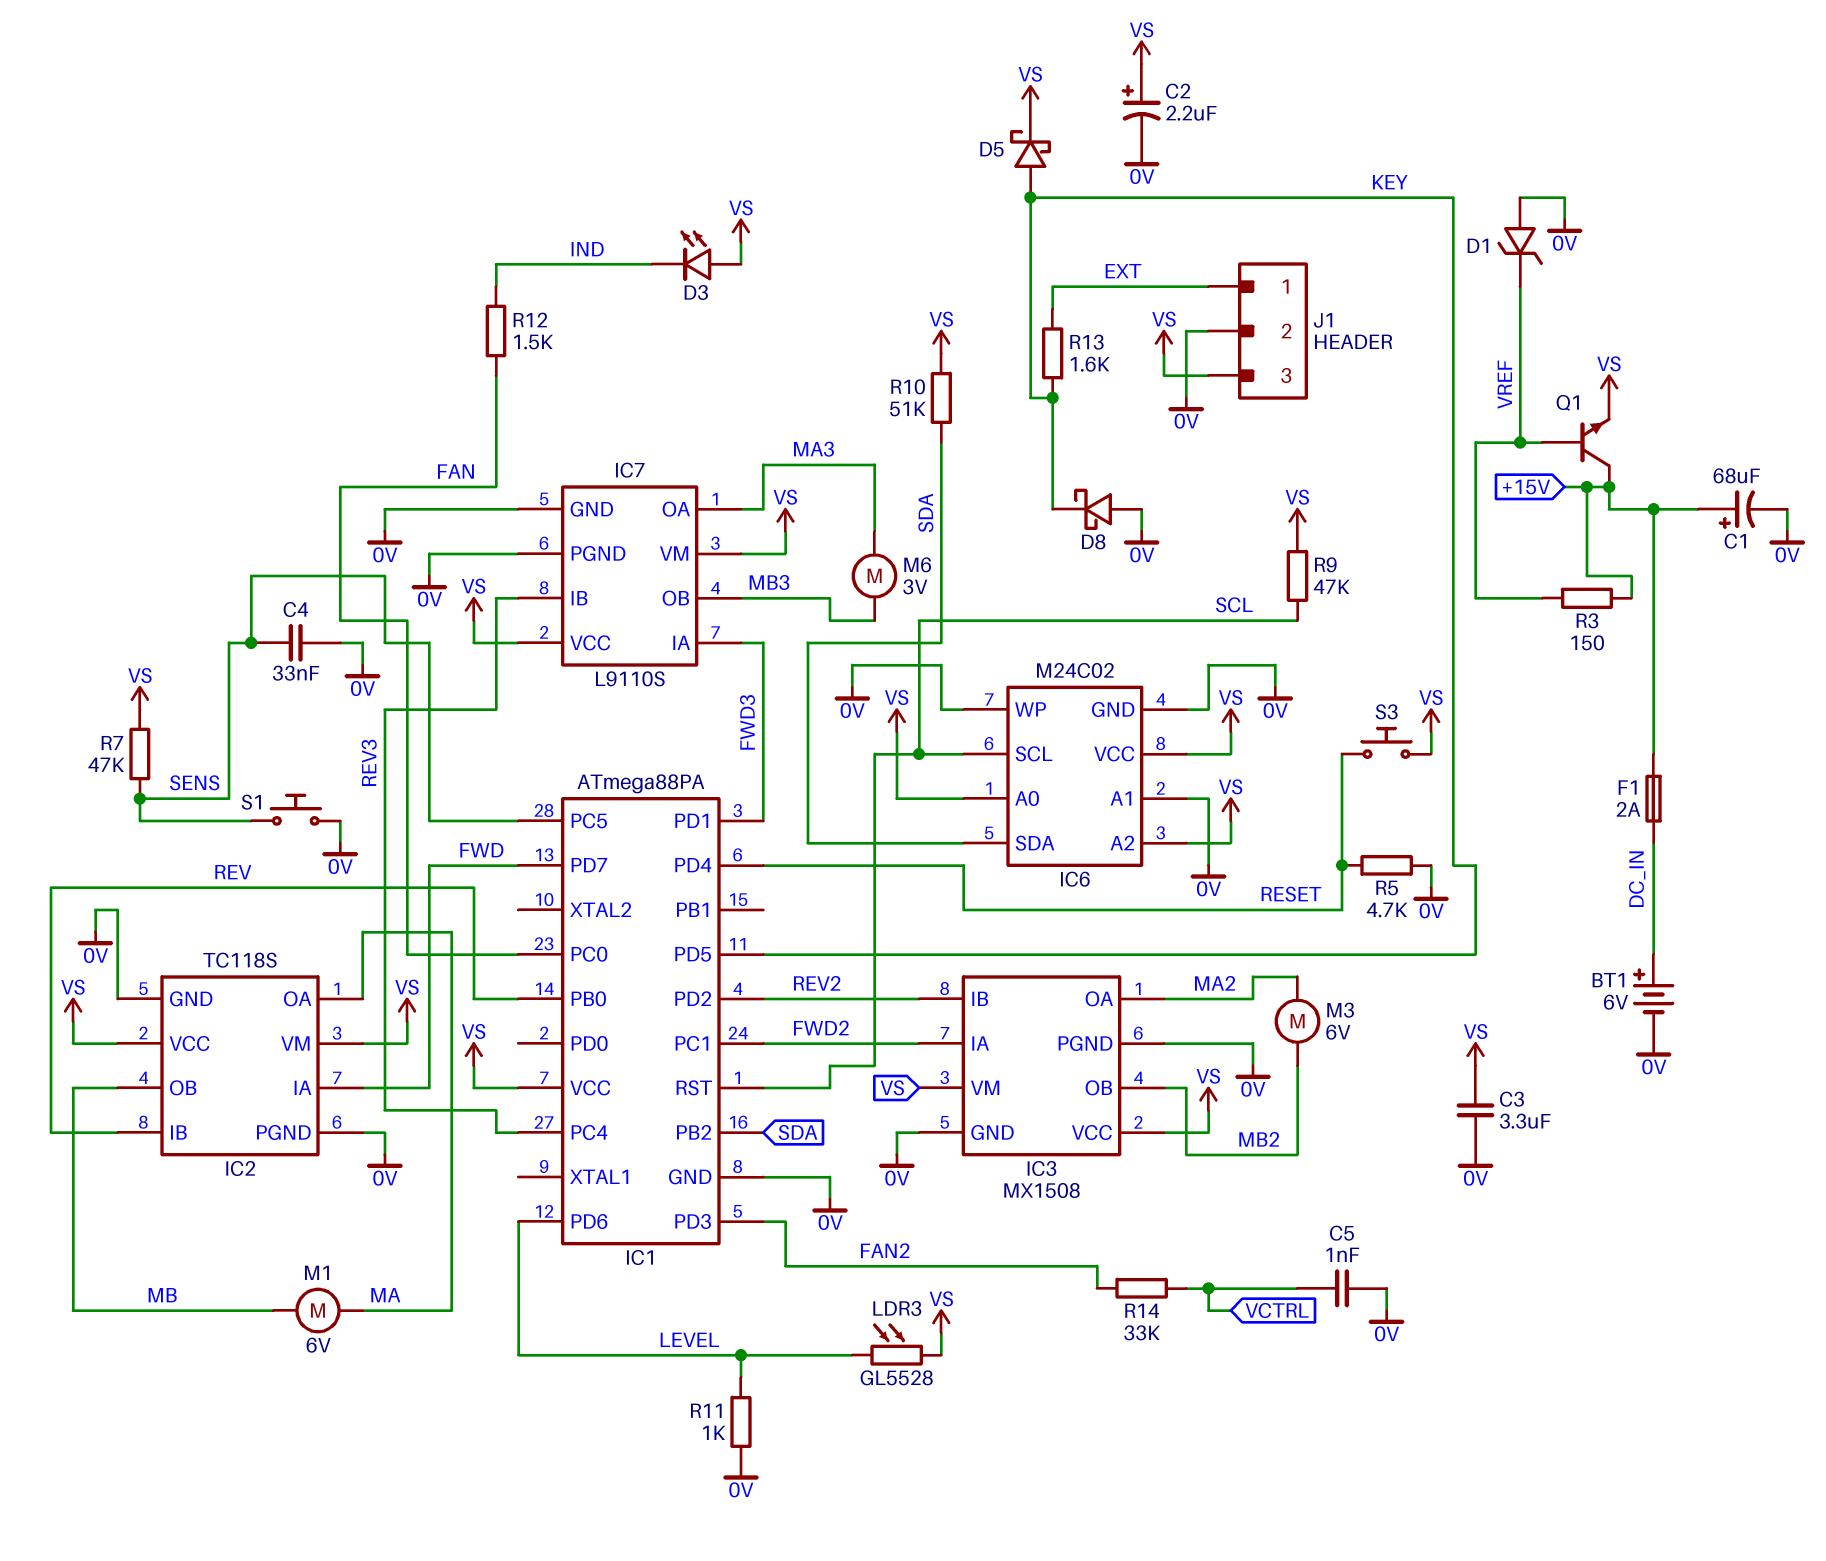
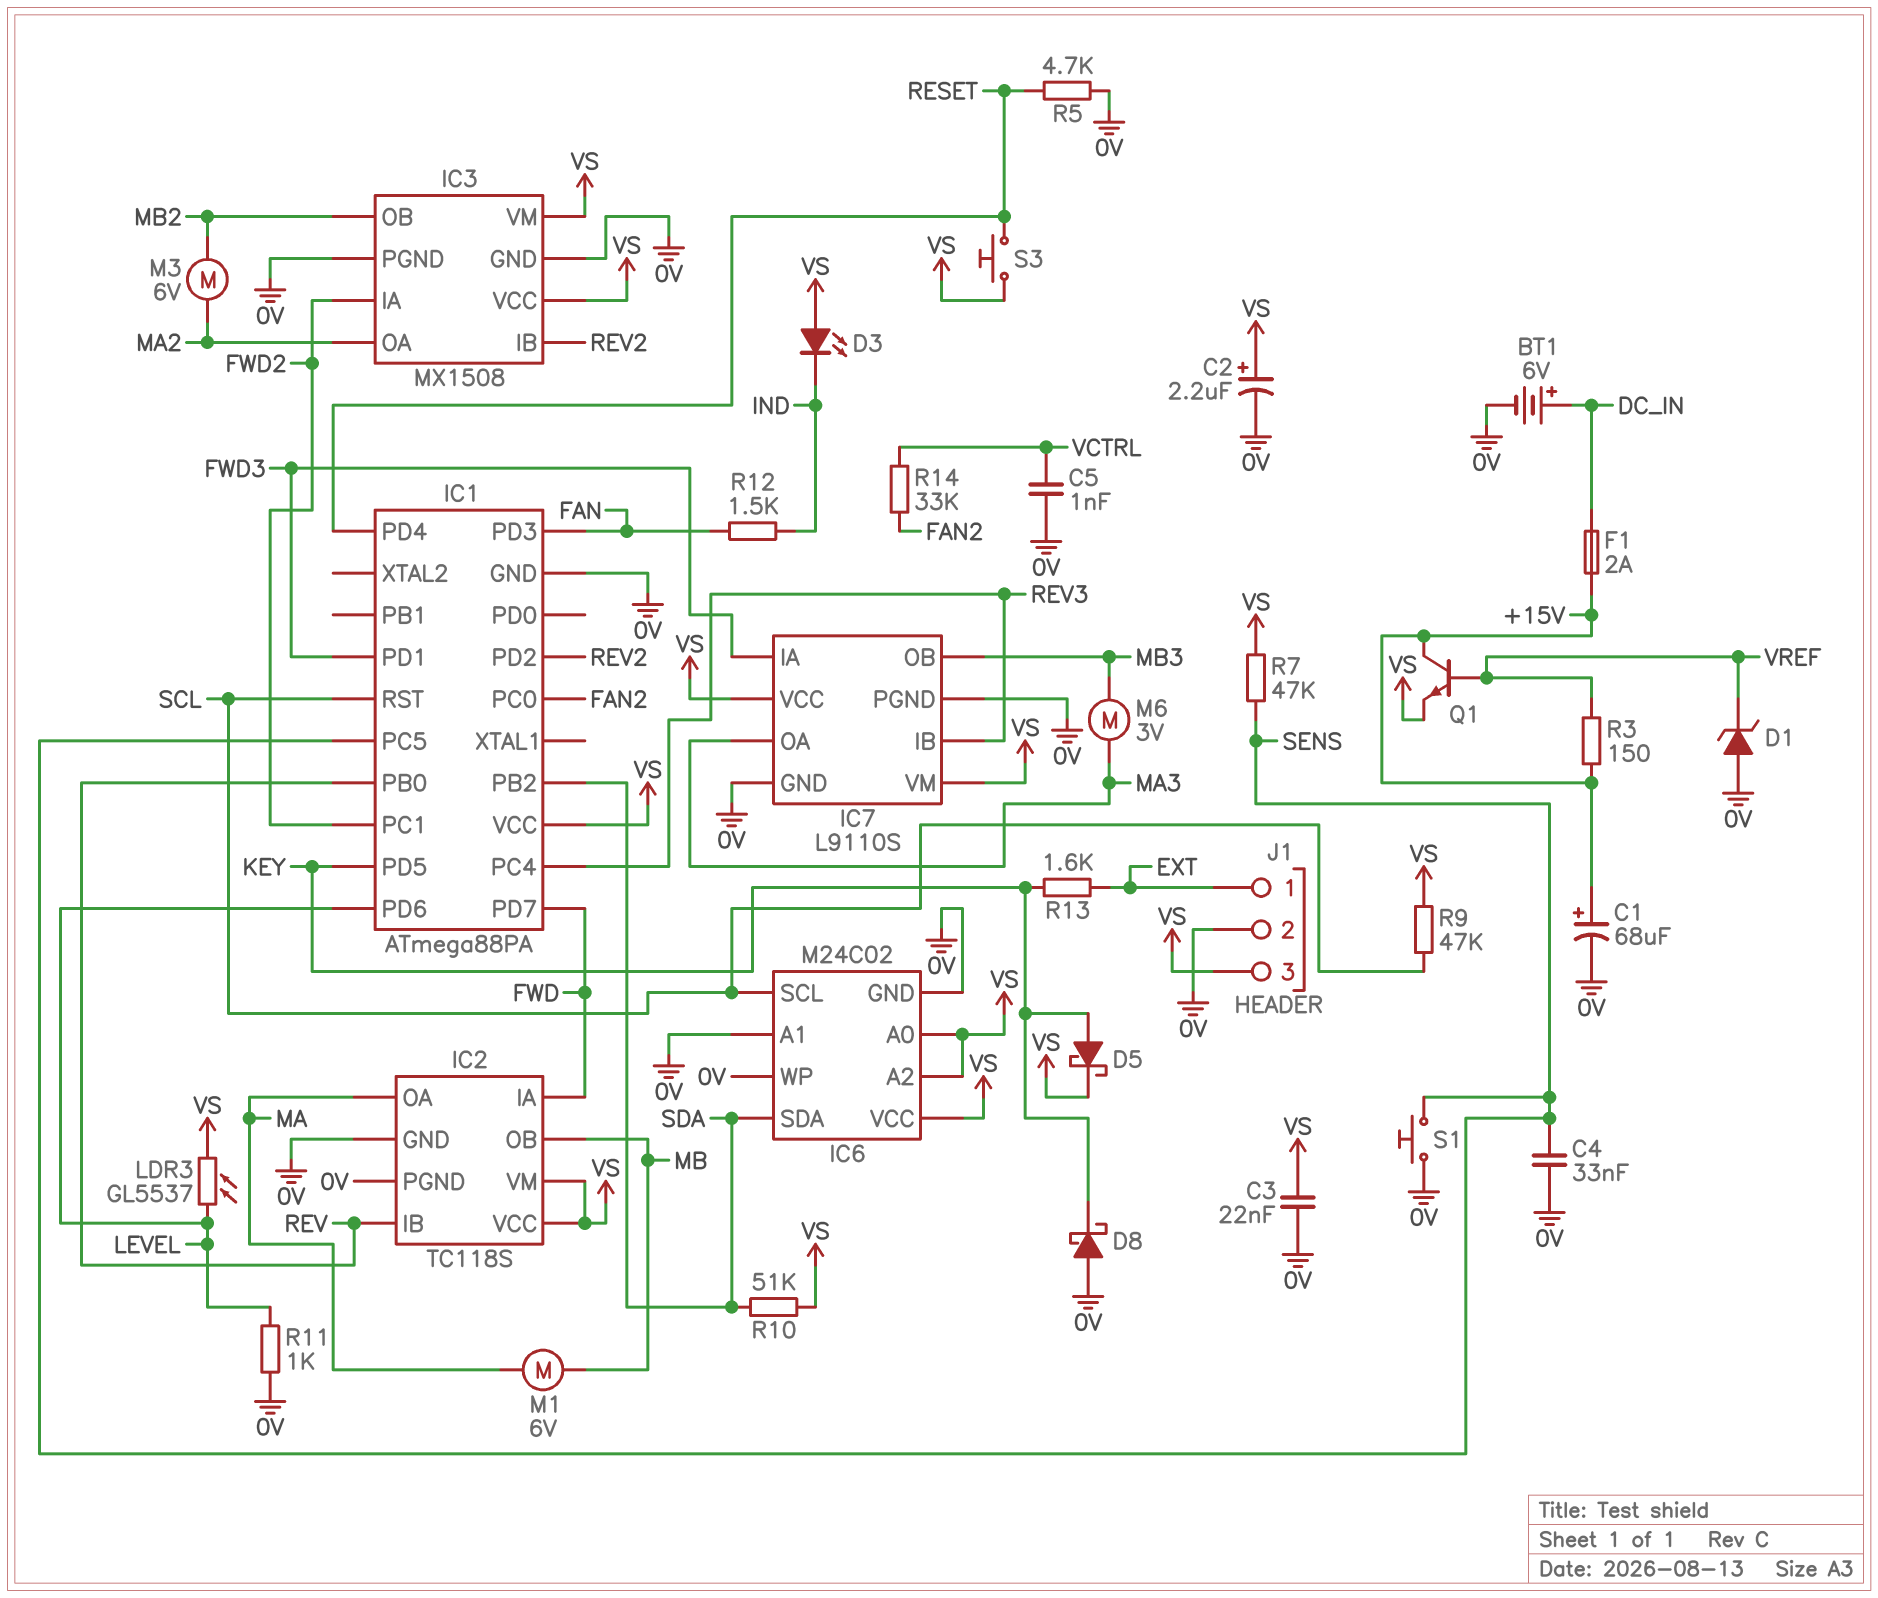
C3: 3.3uF (0V, VS) -> 22nF (0V, VS)
IC1 pin PC0: FAN -> FAN2
IC1 pin PD3: FAN2 -> FAN
LDR3: GL5528 (LEVEL, VS) -> GL5537 (LEVEL, VS)

